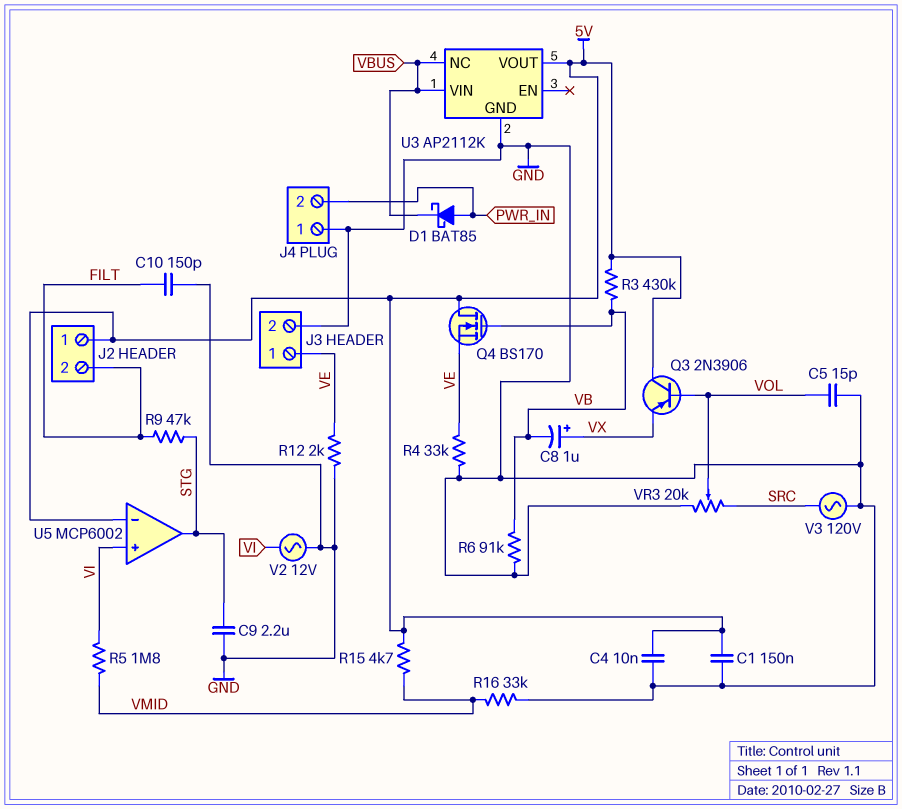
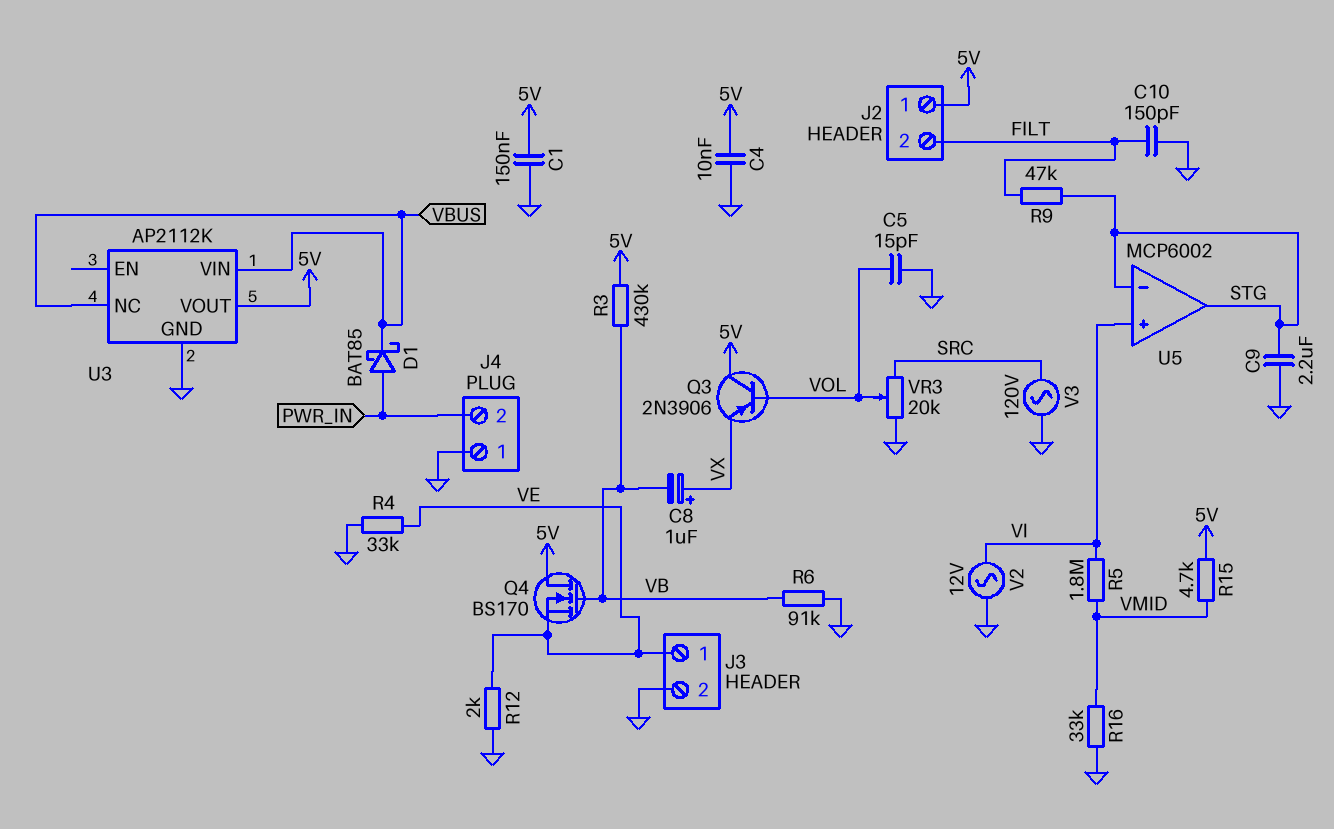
U5 pin in-: 5V -> STG

